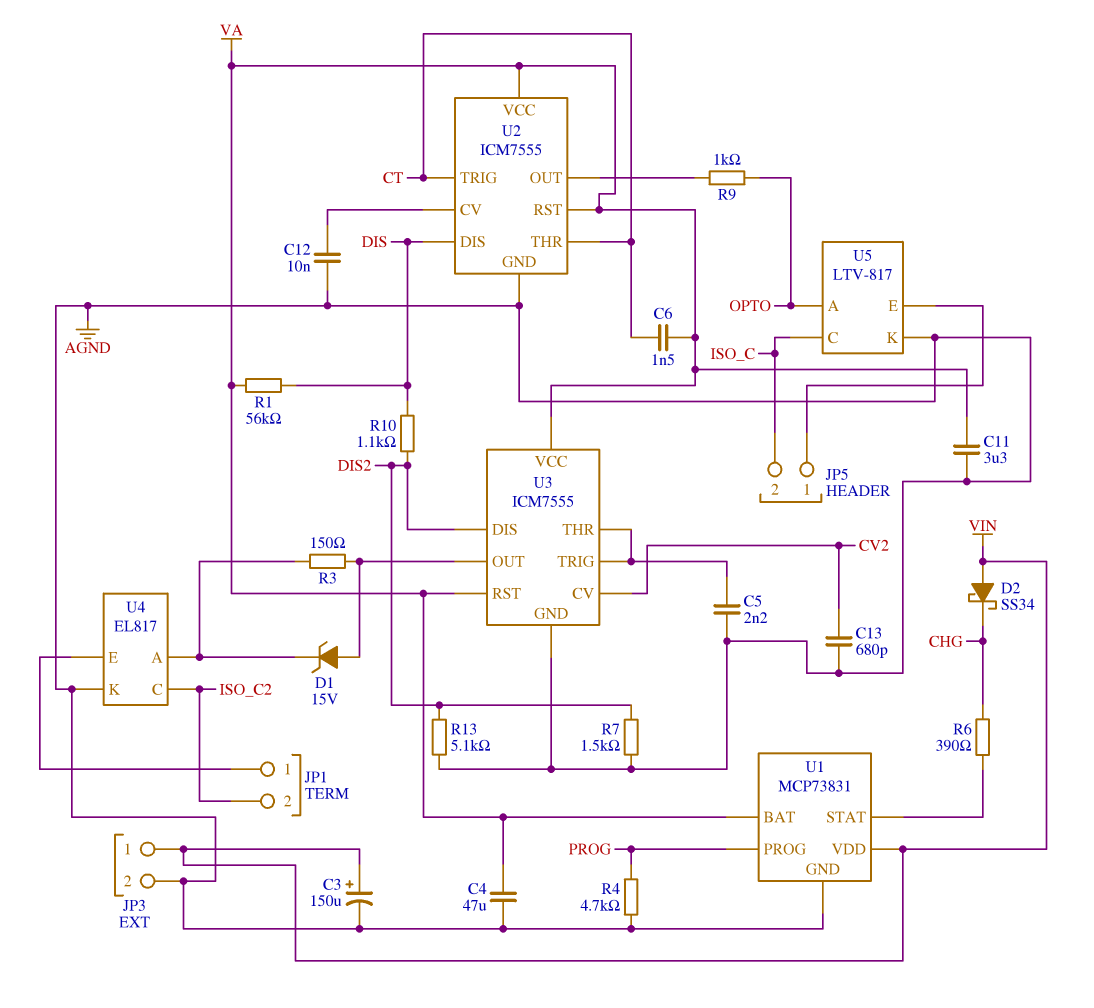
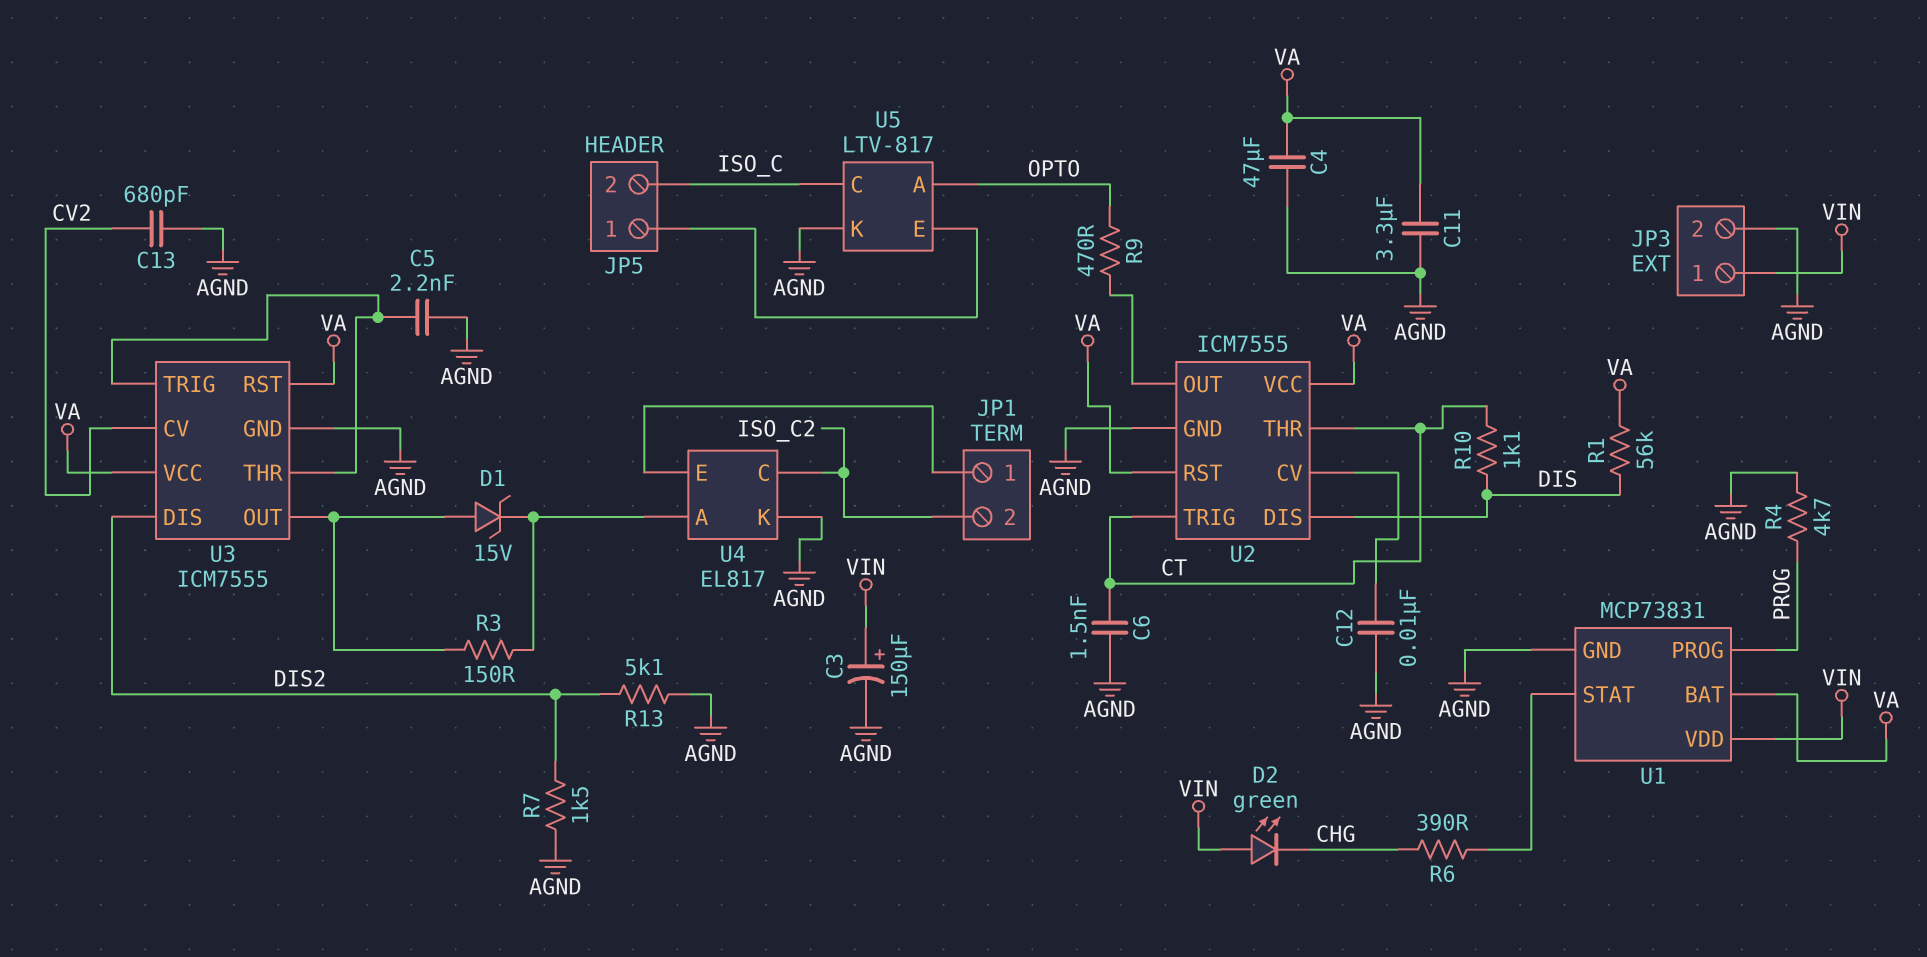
C6: 1.5nF (CT, VA) -> 1.5nF (AGND, CT)
D2: schottky SS34 (A VIN, K CHG) -> LED green (A VIN, K CHG)
R9: 1k (OPTO, U2/OUT) -> 470 (OPTO, U2/OUT)
R10: 1.1k (DIS, DIS2) -> 1.1k (CT, DIS)

